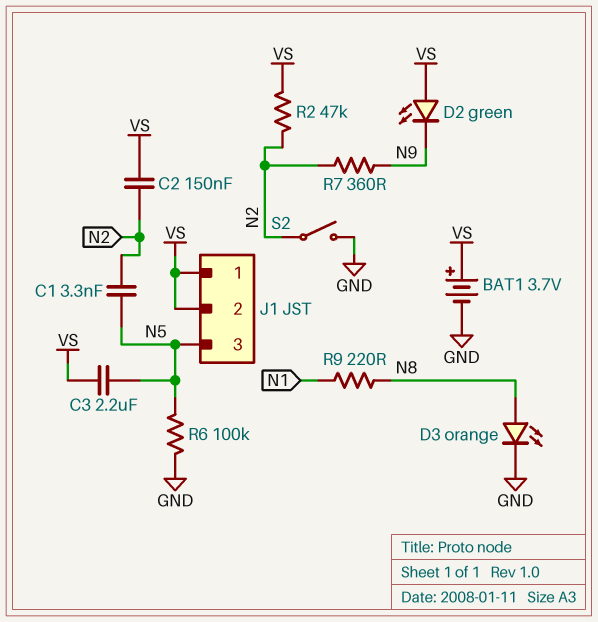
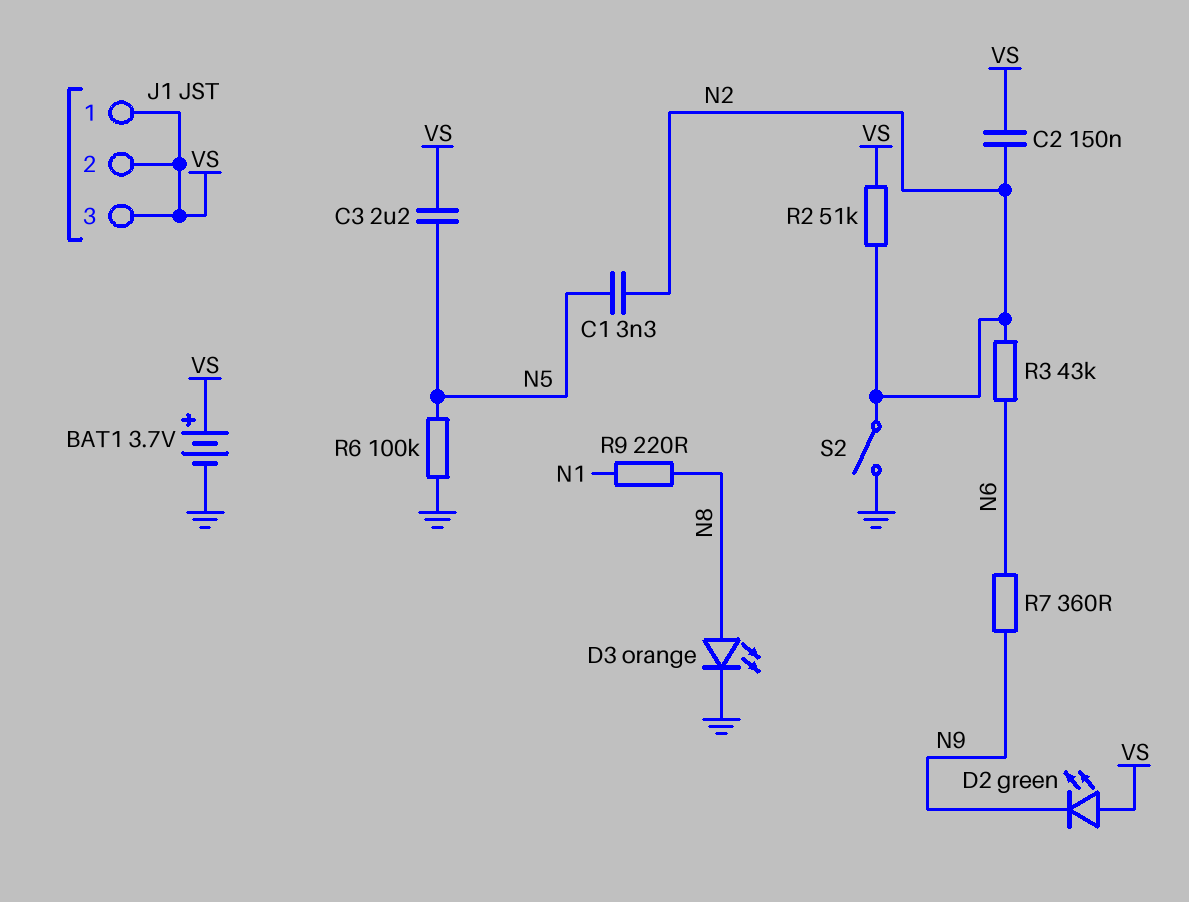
J1 pin 3: N5 -> VS
R2: 47k (N2, VS) -> 51k (N2, VS)
R3: none -> 43k (N2, N6)
R7: 360 (N2, N9) -> 360 (N6, N9)

